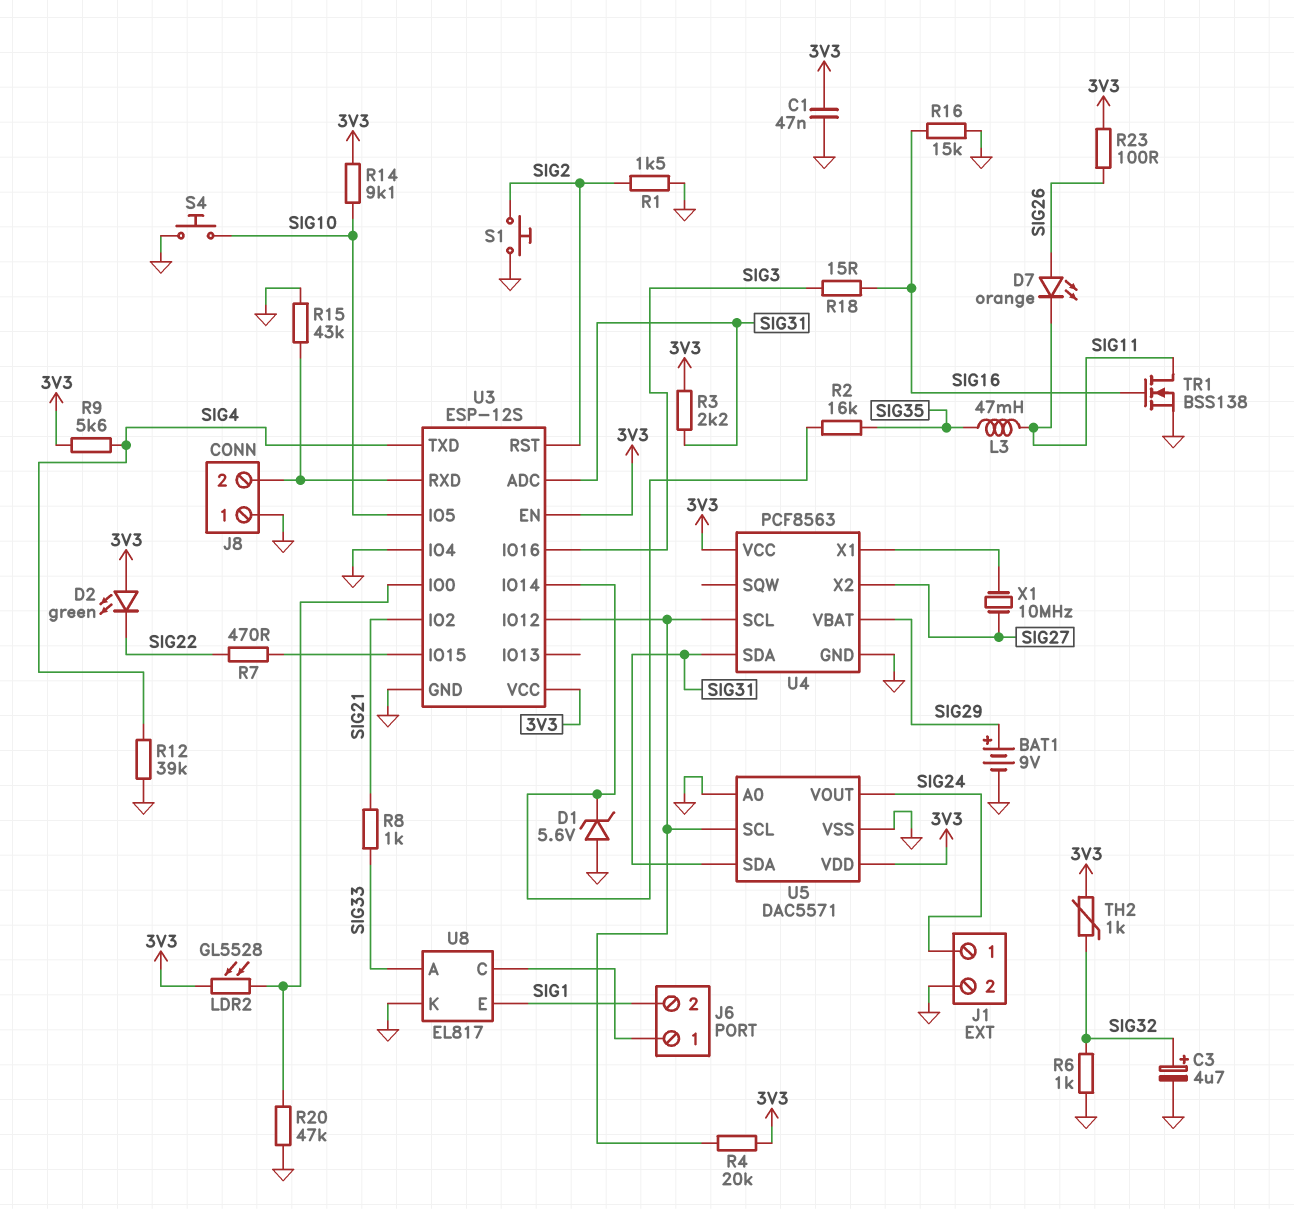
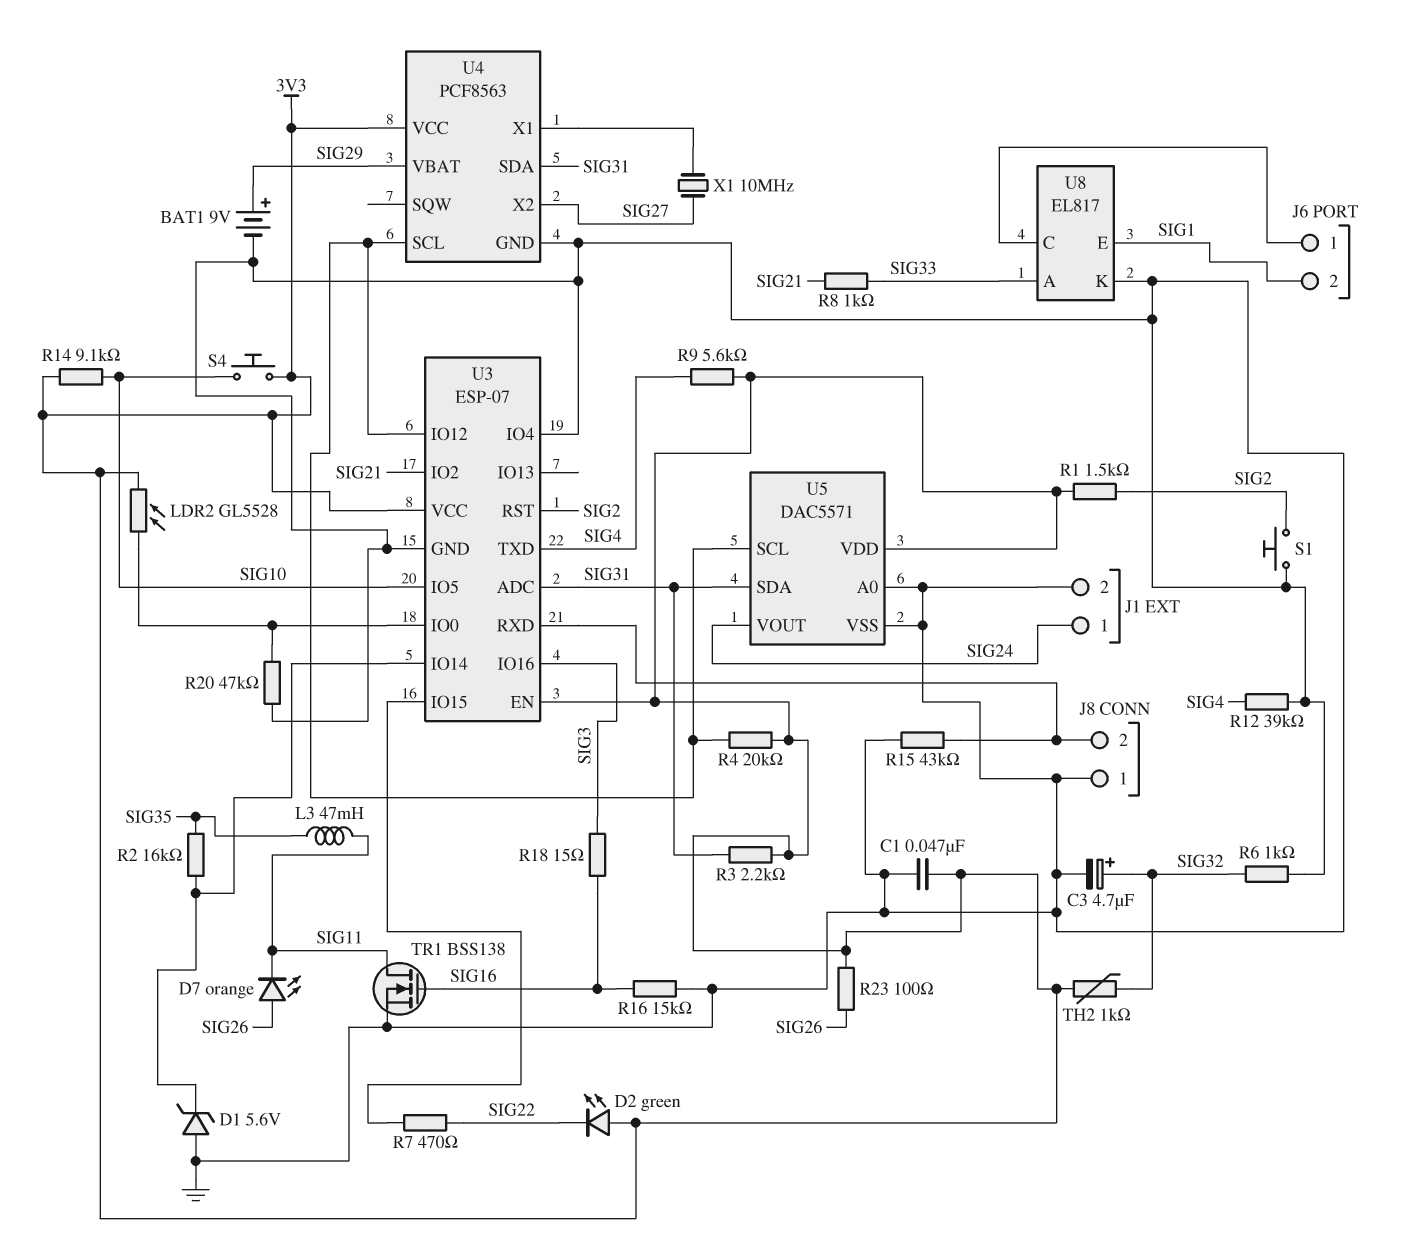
R1: 1.5k (GND, SIG2) -> 1.5k (3V3, SIG2)
S4: button (GND, SIG10) -> button (3V3, SIG10)
U3: ESP-12S -> ESP-07

